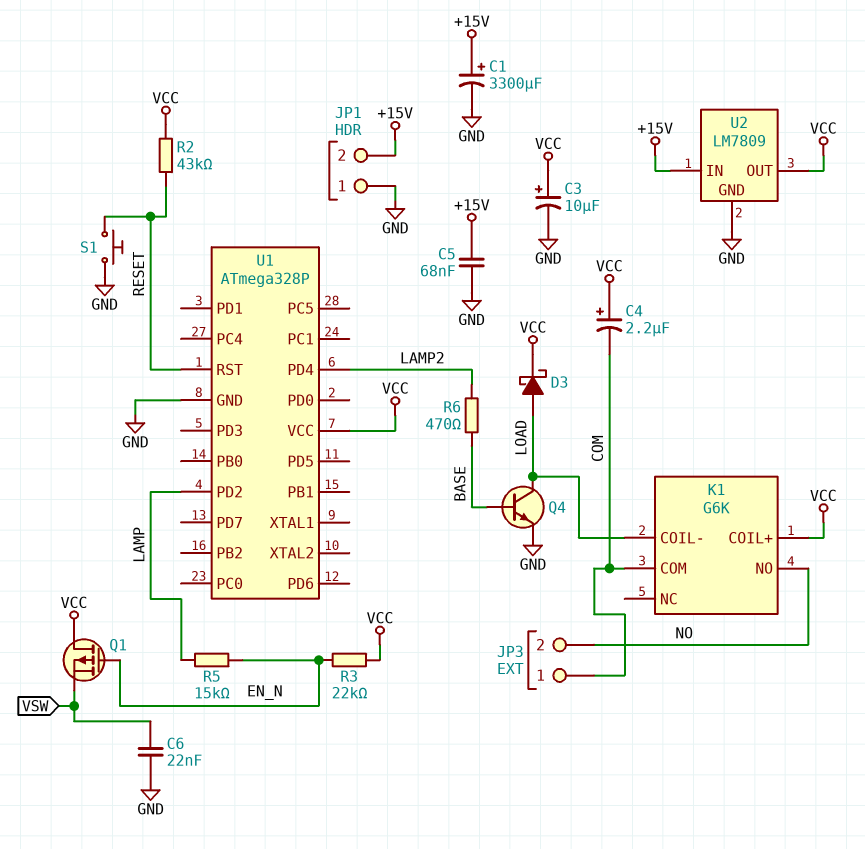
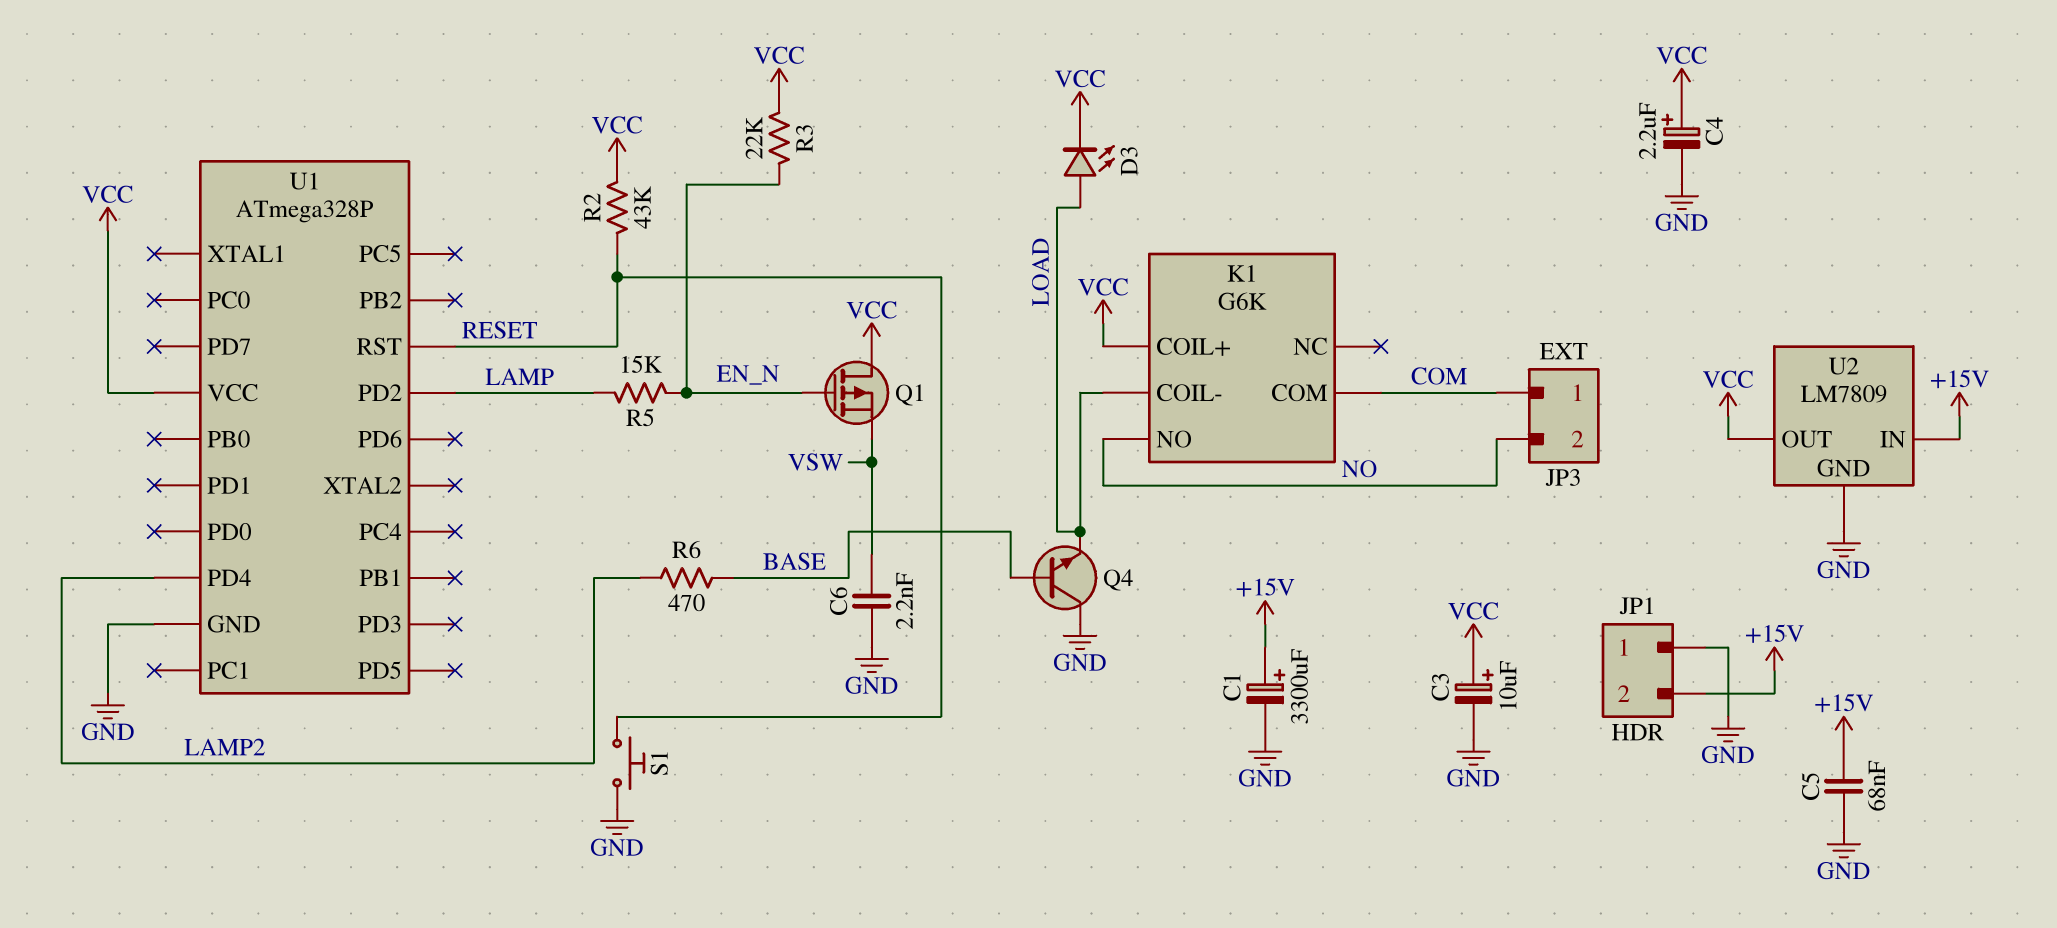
C4: 2.2uF (plus VCC, minus COM) -> 2.2uF (plus VCC, minus GND)
C6: 22nF (GND, VSW) -> 2.2nF (GND, VSW)
D3: schottky (A LOAD, K VCC) -> LED (A LOAD, K VCC)
Q4: NPN (B BASE, C LOAD, E GND) -> NPN (B BASE, C GND, E LOAD)

